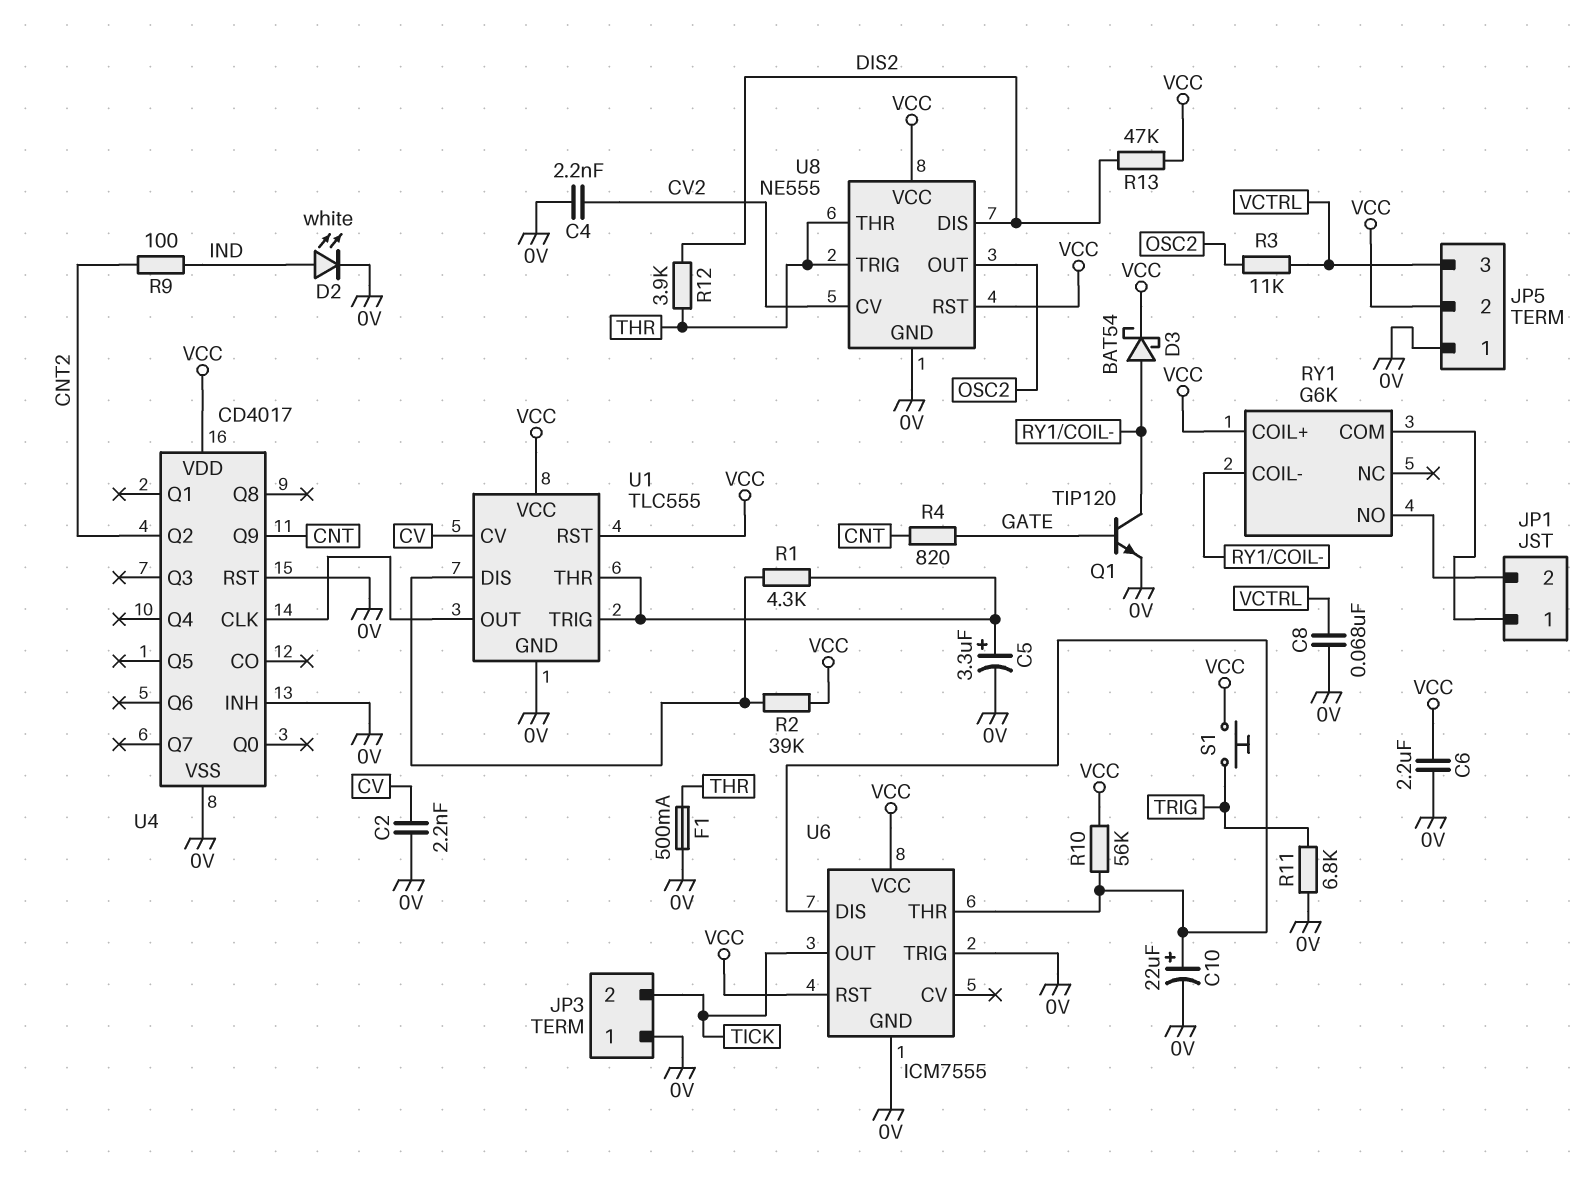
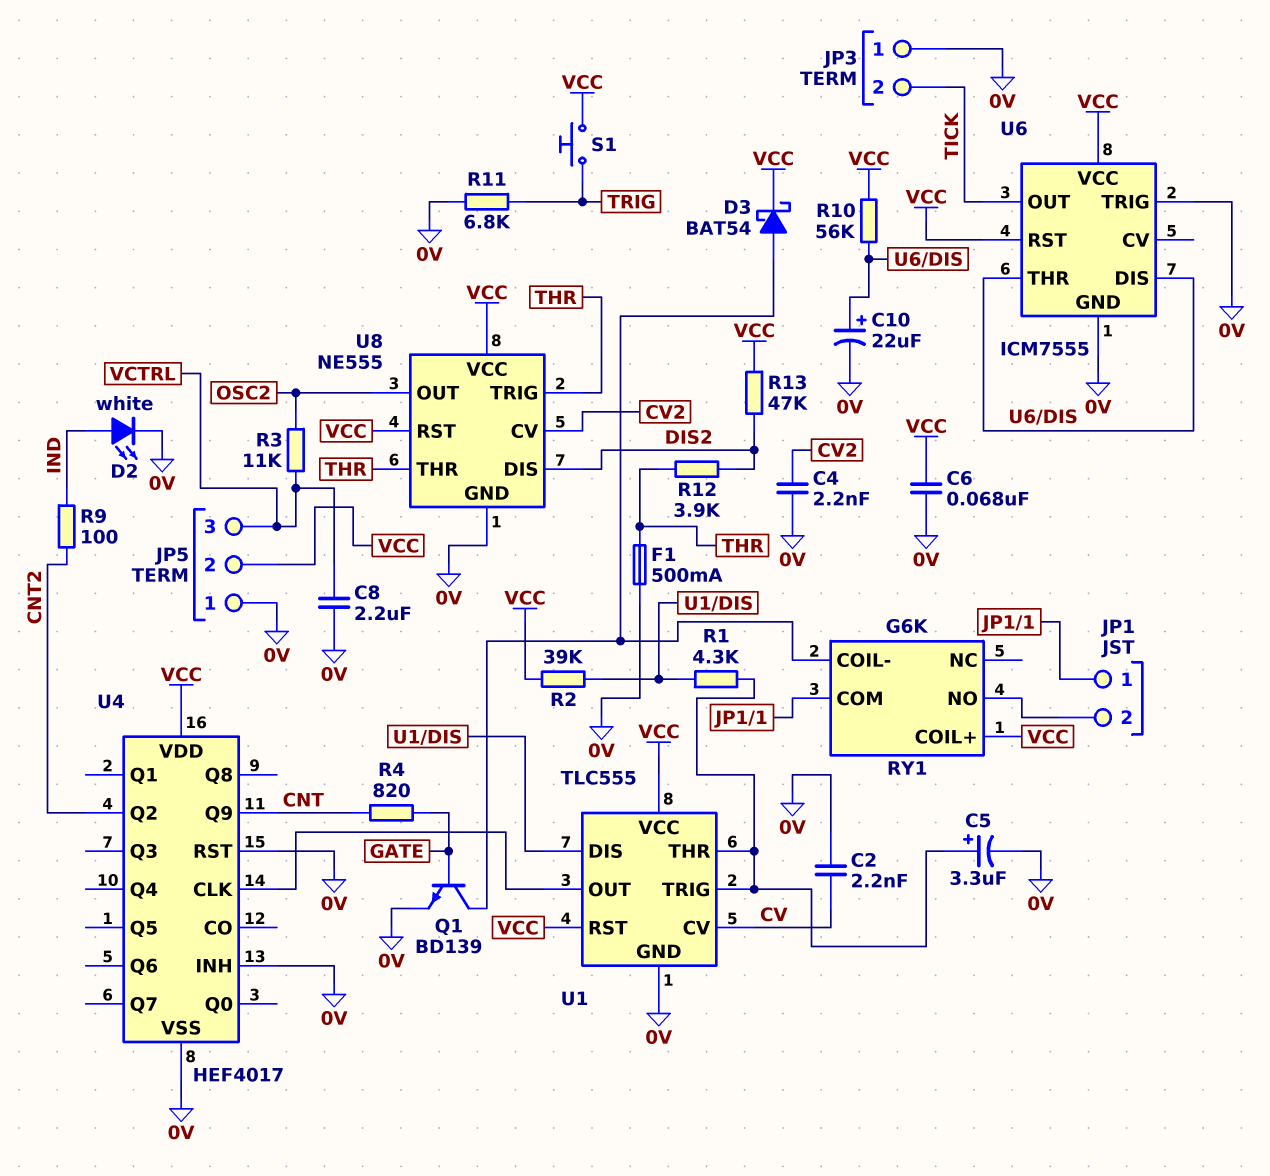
C6: 2.2uF (0V, VCC) -> 68nF (0V, VCC)
C8: 68nF (0V, VCTRL) -> 2.2uF (0V, VCTRL)
Q1: NPN TIP120 (B GATE, C RY1/COIL-, E 0V) -> NPN BD139 (B GATE, C RY1/COIL-, E 0V)
U4: CD4017 -> HEF4017

